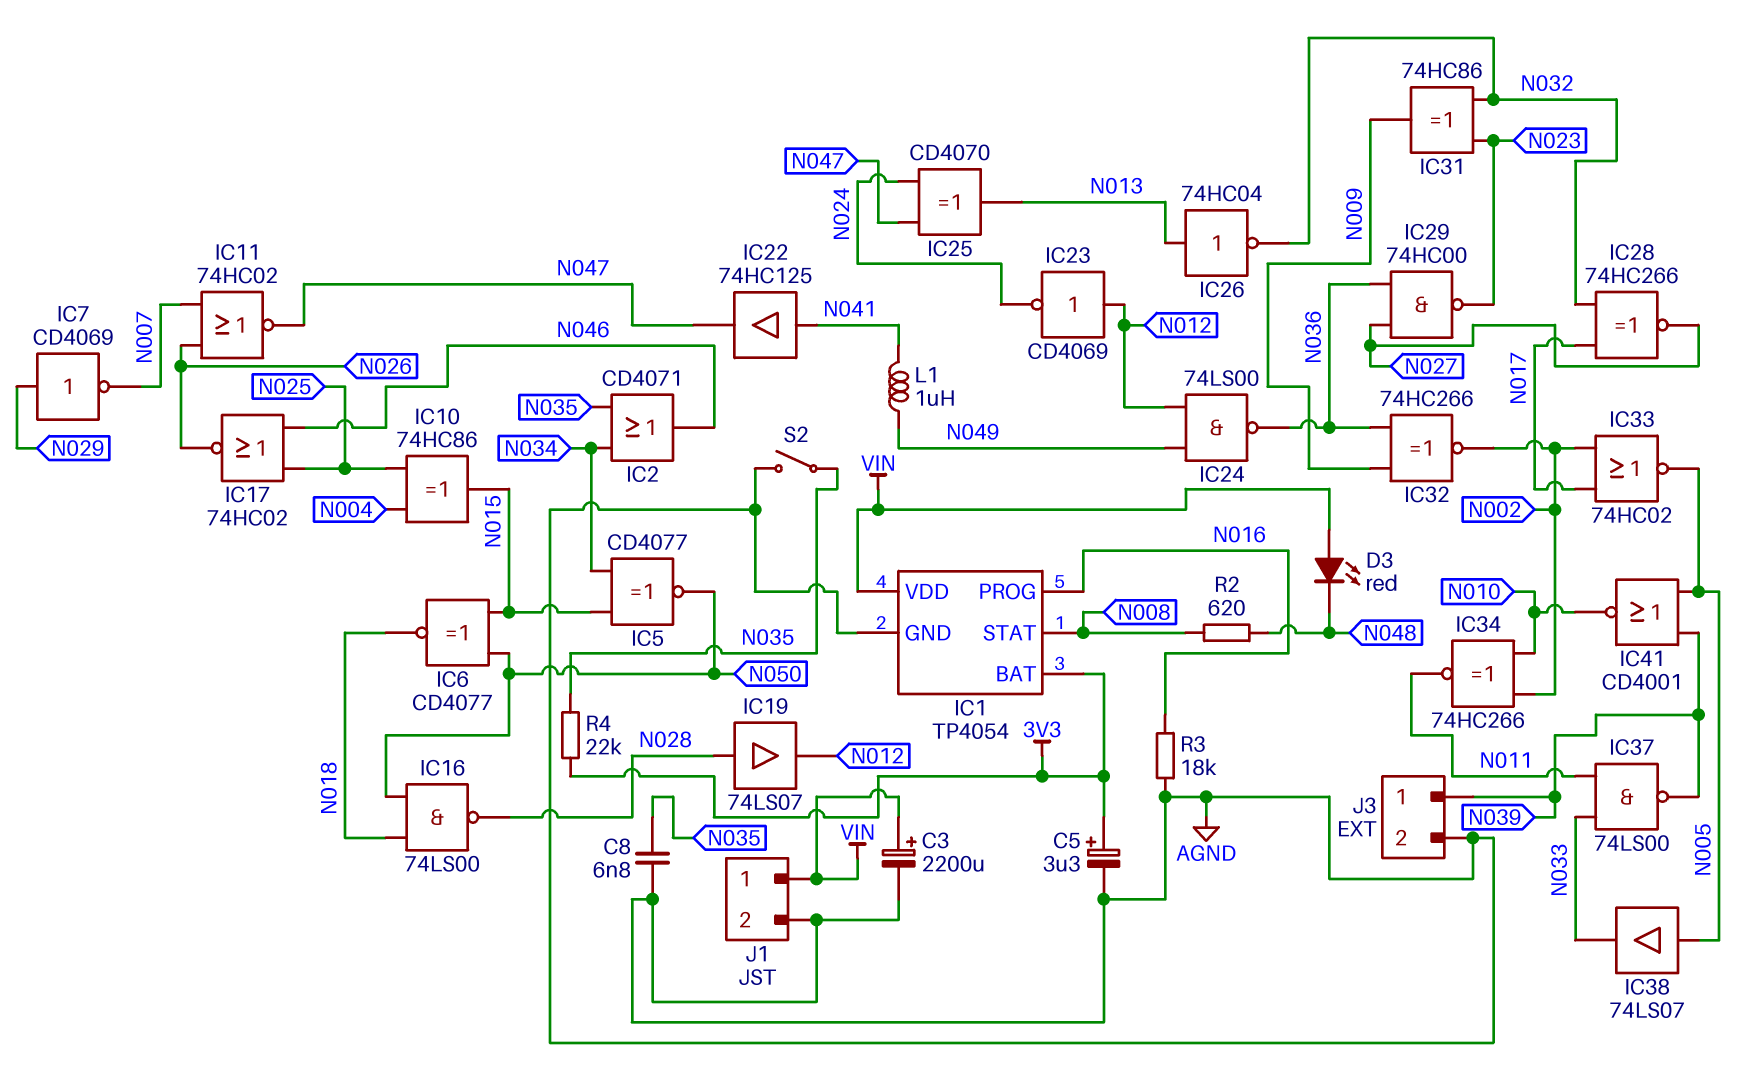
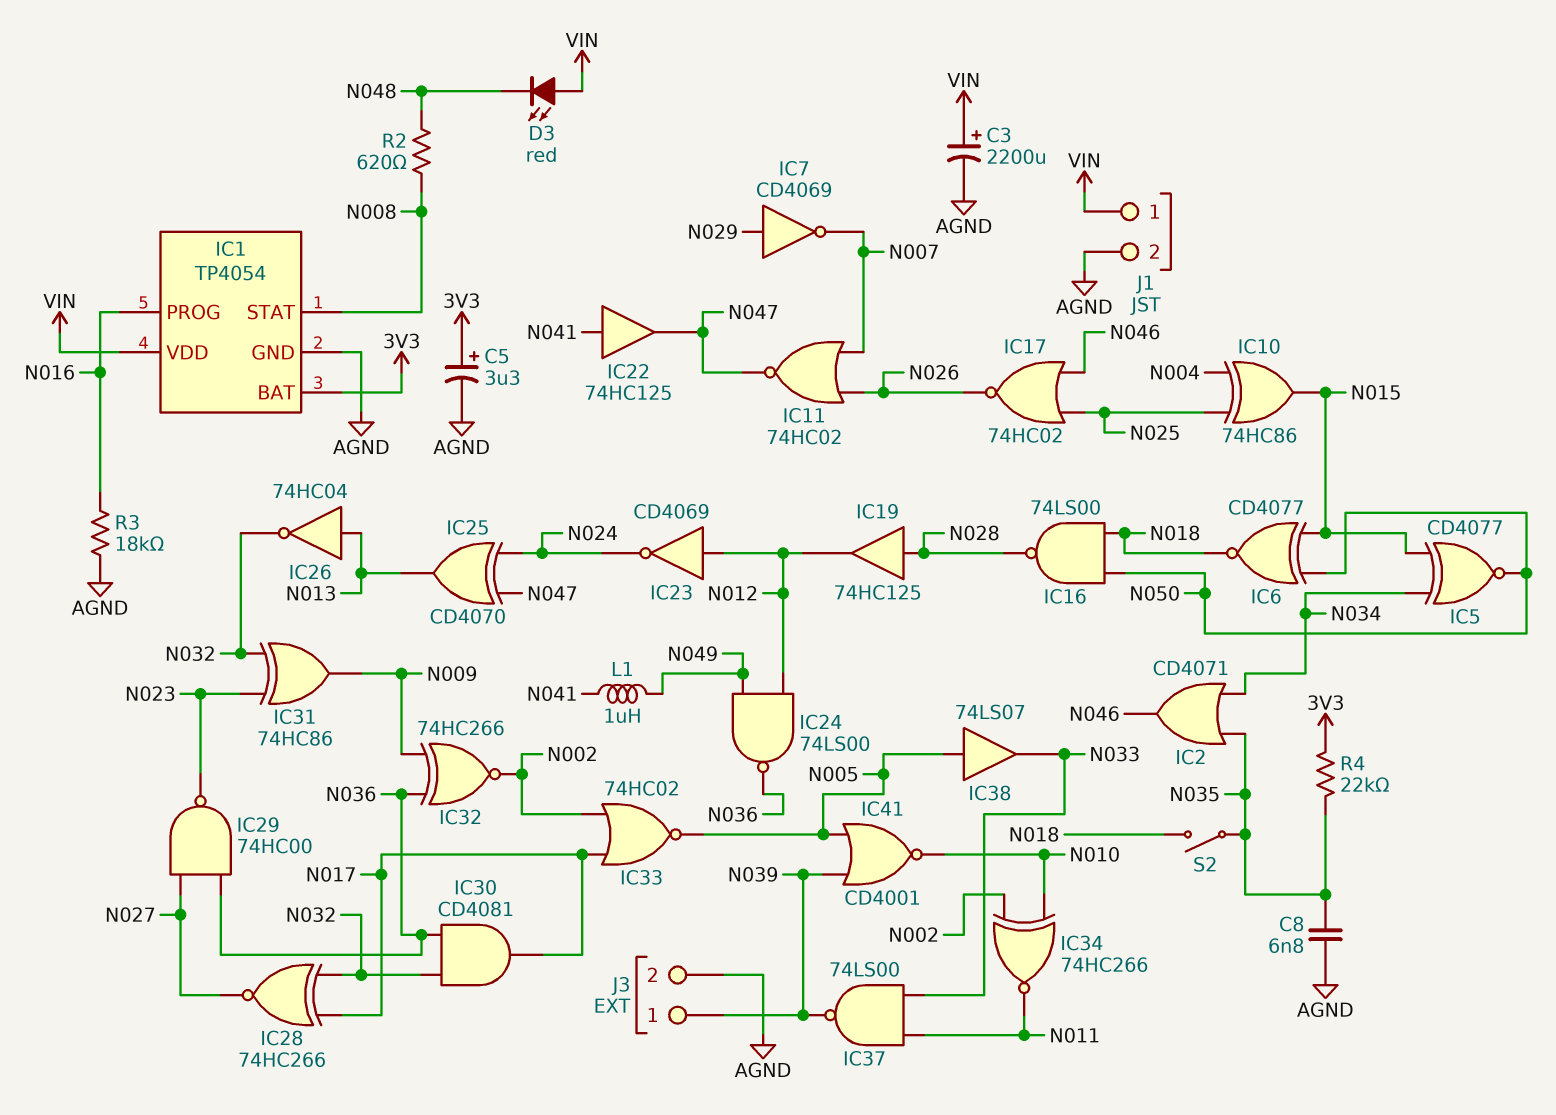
IC19: buffer 74LS07 (in N028, out N012) -> buffer 74HC125 (in N028, out N012)
IC30: none -> AND CD4081 (in N032, in N036, out N017)
S2: switch (AGND, N035) -> switch (N018, N035)

